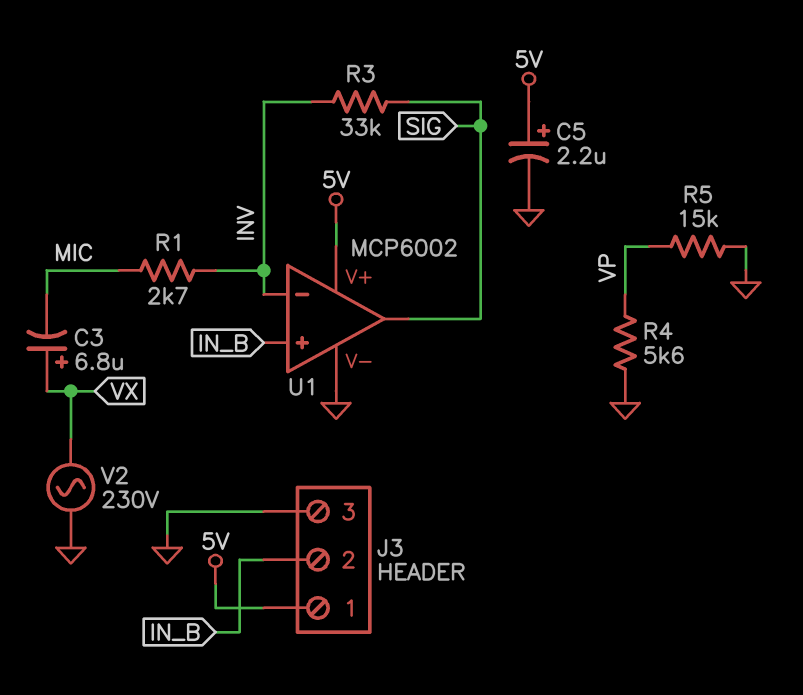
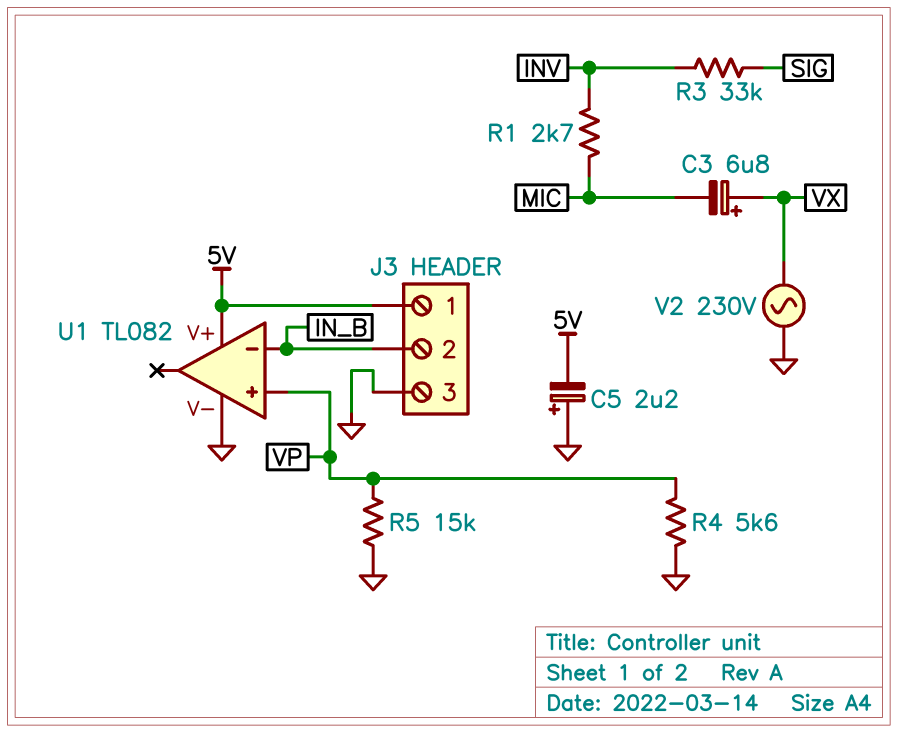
C5: 2.2uF (plus 5V, minus GND) -> 2.2uF (plus GND, minus 5V)
U1: MCP6002 -> TL082
U1 pin in+: IN_B -> VP
U1 pin in-: INV -> IN_B
U1 pin out: SIG -> none

